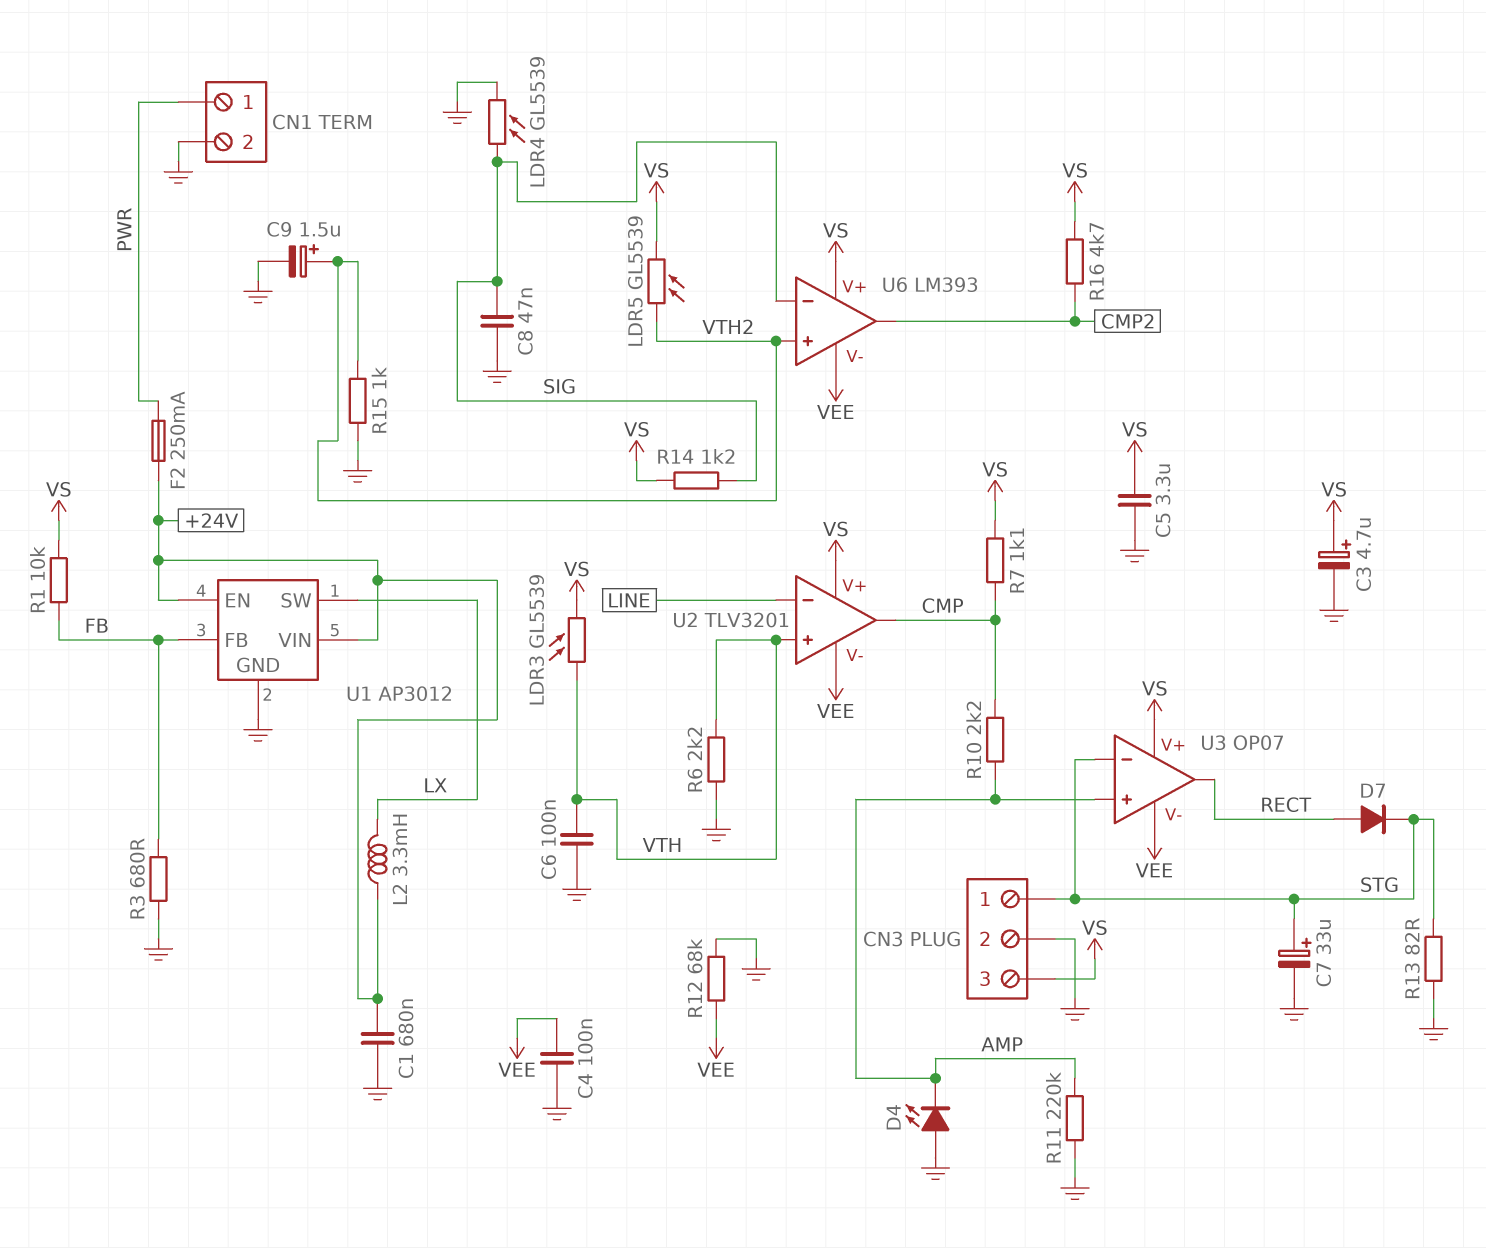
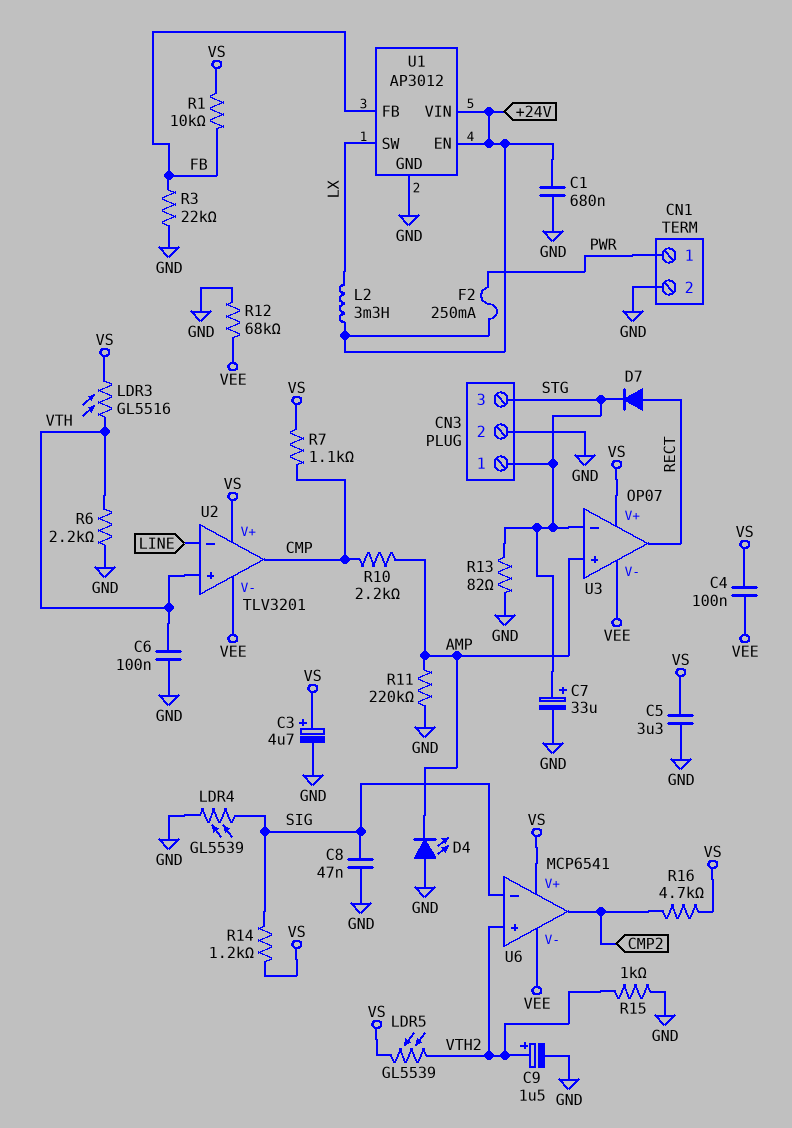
C4: 100nF (GND, VEE) -> 100nF (VEE, VS)
CN3 pin 3: VS -> STG
LDR3: GL5539 (VS, VTH) -> GL5516 (VS, VTH)
R3: 680 (FB, GND) -> 22k (FB, GND)
U6: LM393 -> MCP6541

